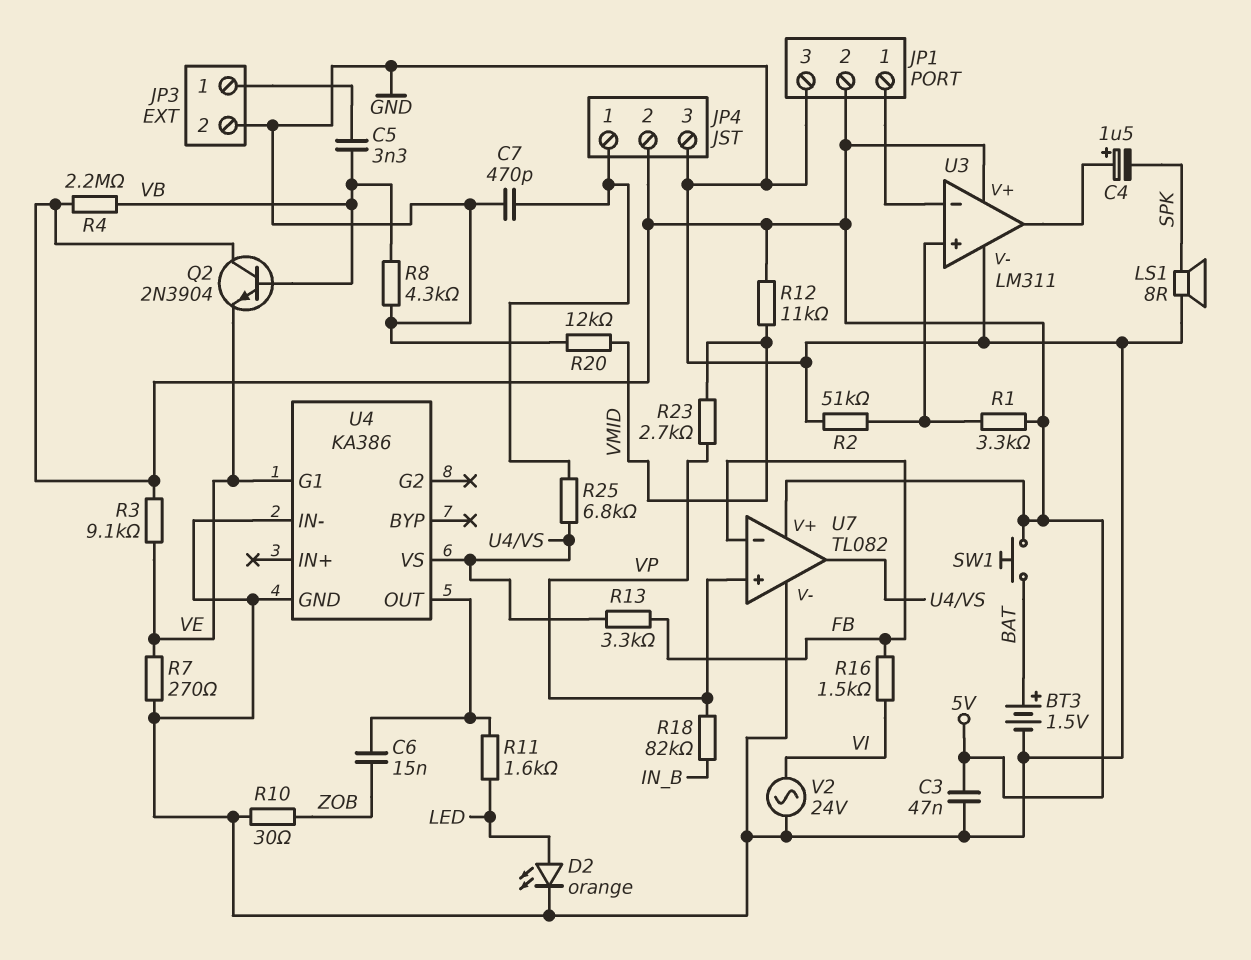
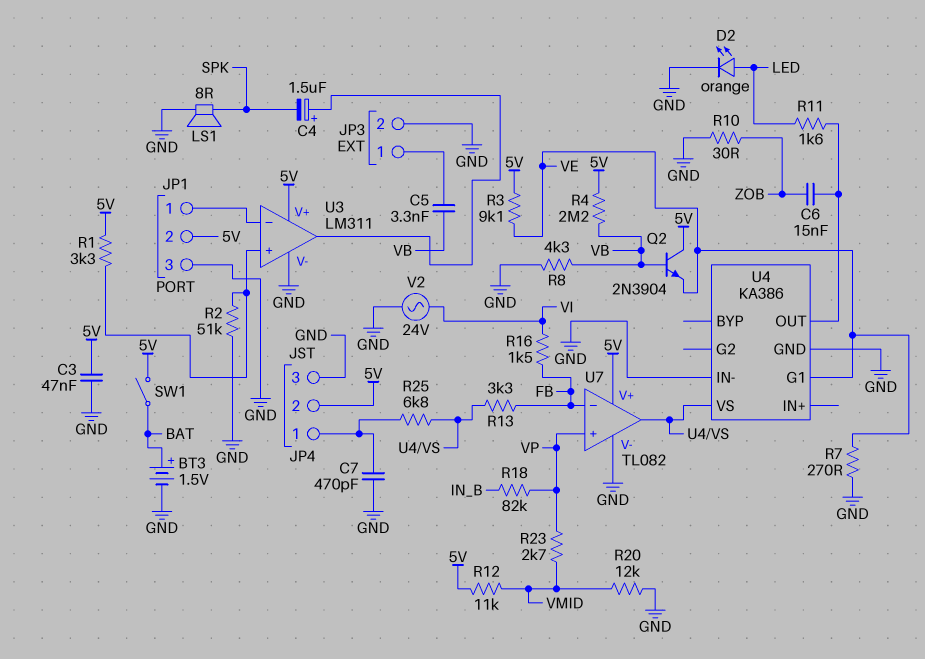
SW1: button (5V, BAT) -> switch (5V, BAT)

